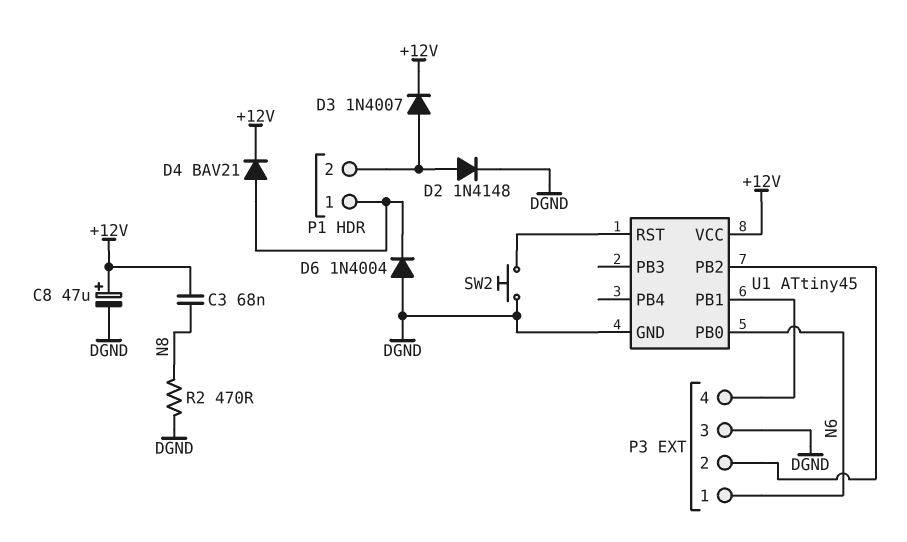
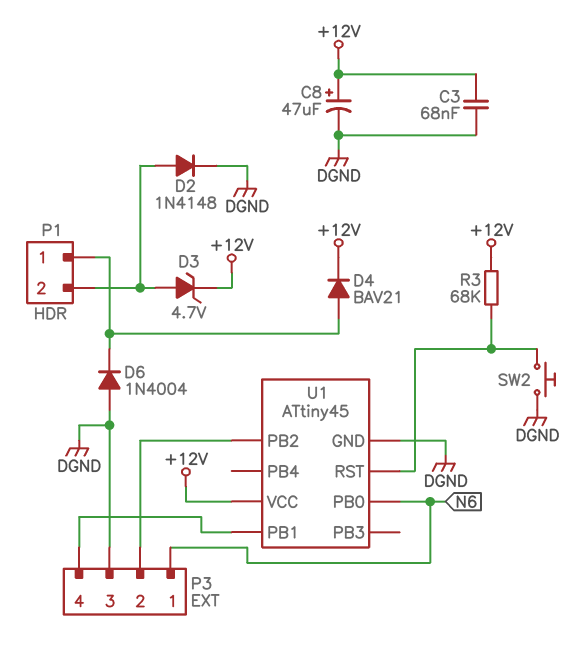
C3: 68nF (+12V, N8) -> 68nF (+12V, DGND)
D3: diode 1N4007 (A P1/2, K +12V) -> zener 4.7V (A P1/2, K +12V)
R2: 470 (DGND, N8) -> none
R3: none -> 68k (+12V, U1/RST)

